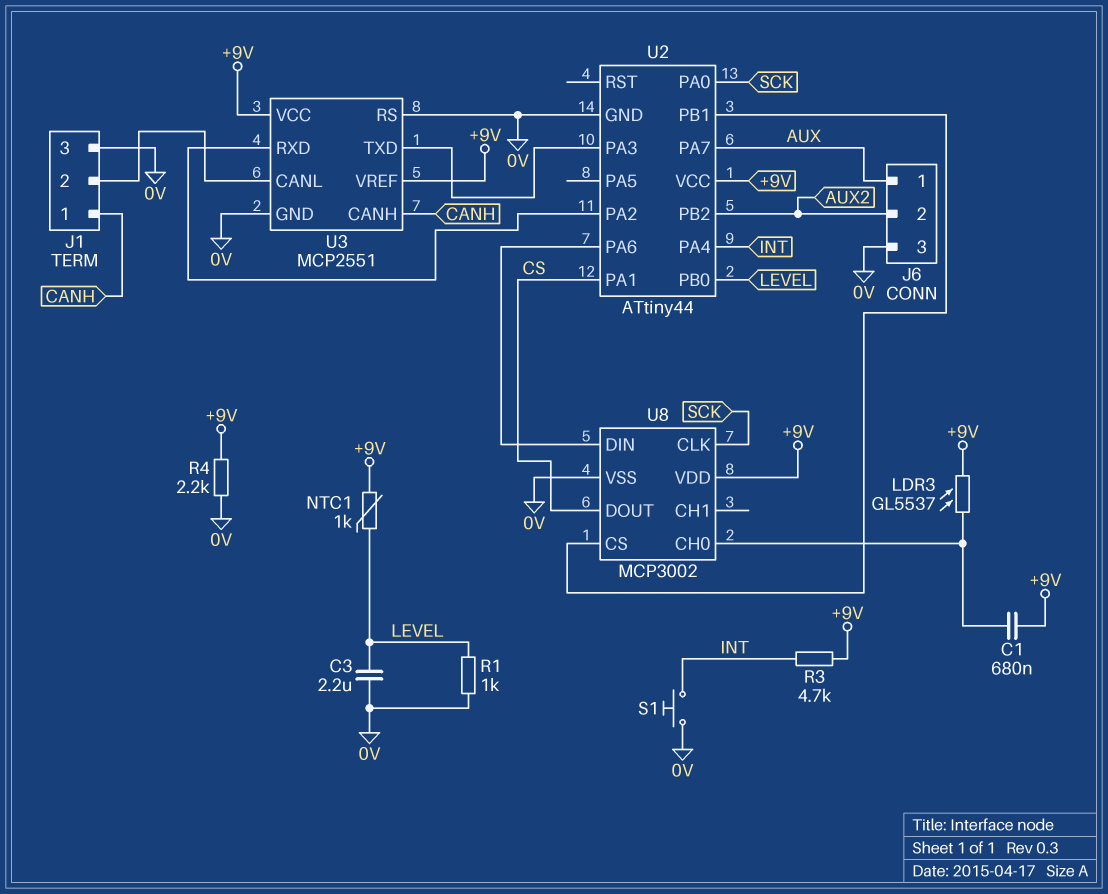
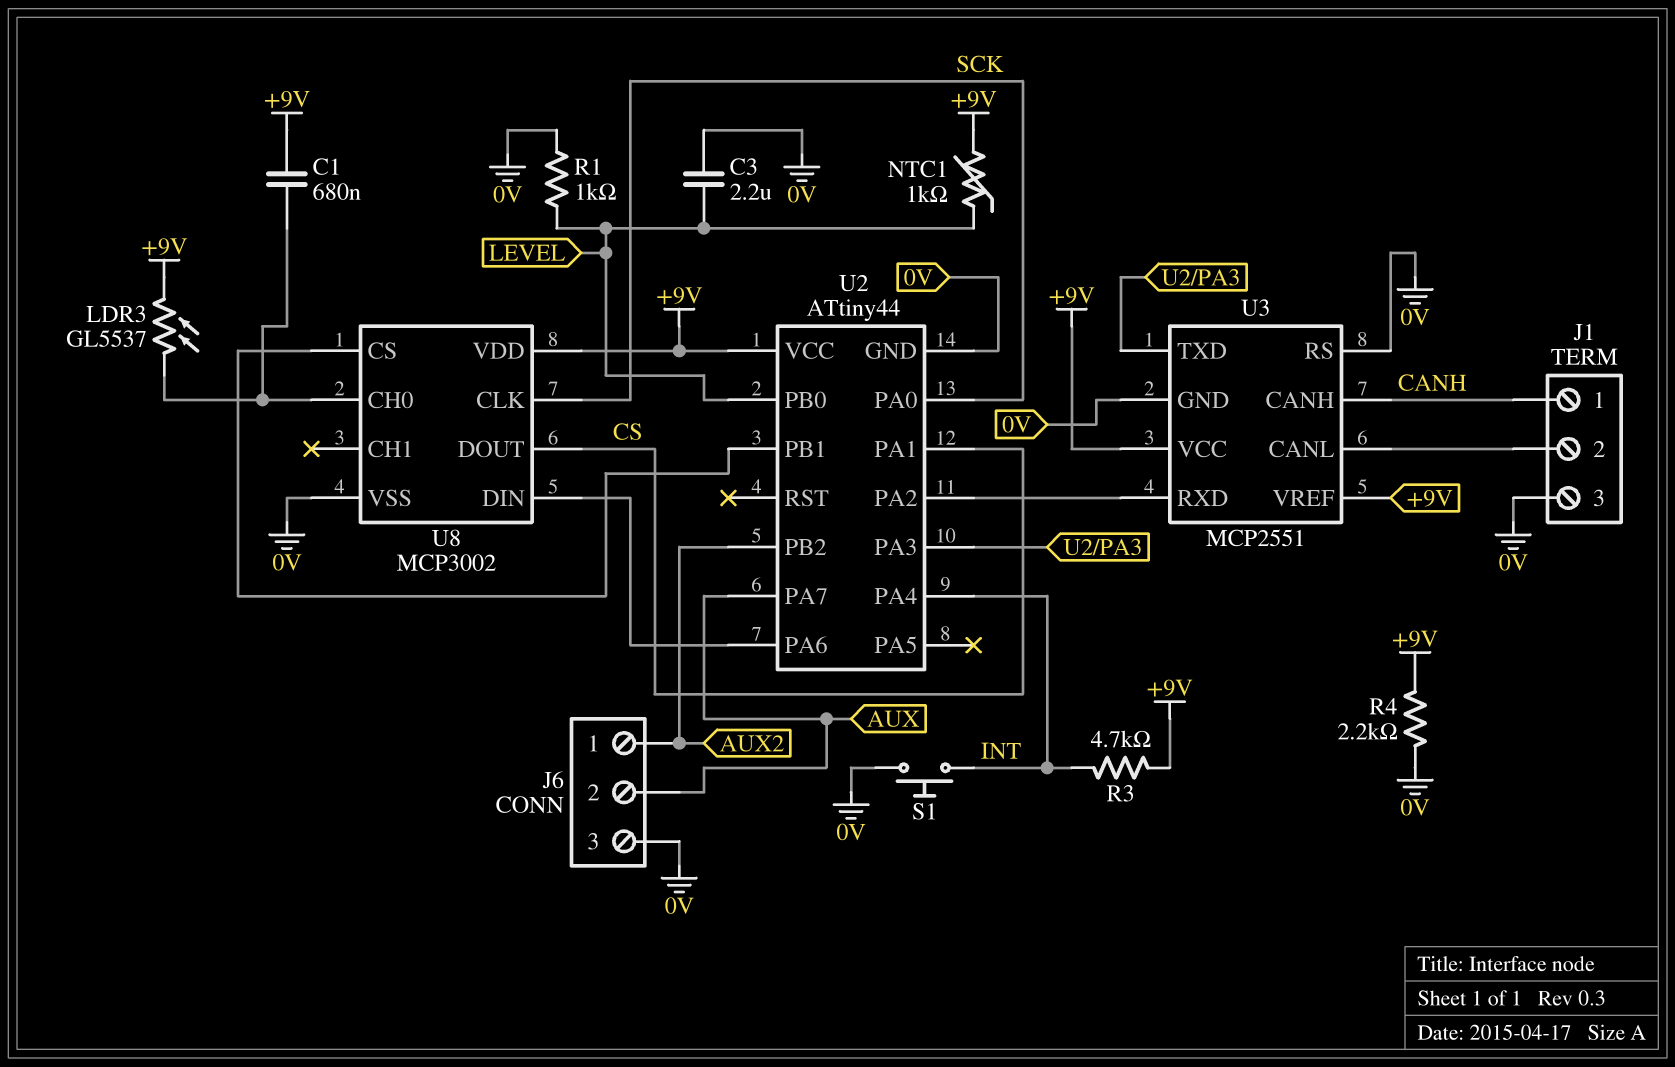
J6 pin 1: AUX -> AUX2
J6 pin 2: AUX2 -> AUX

